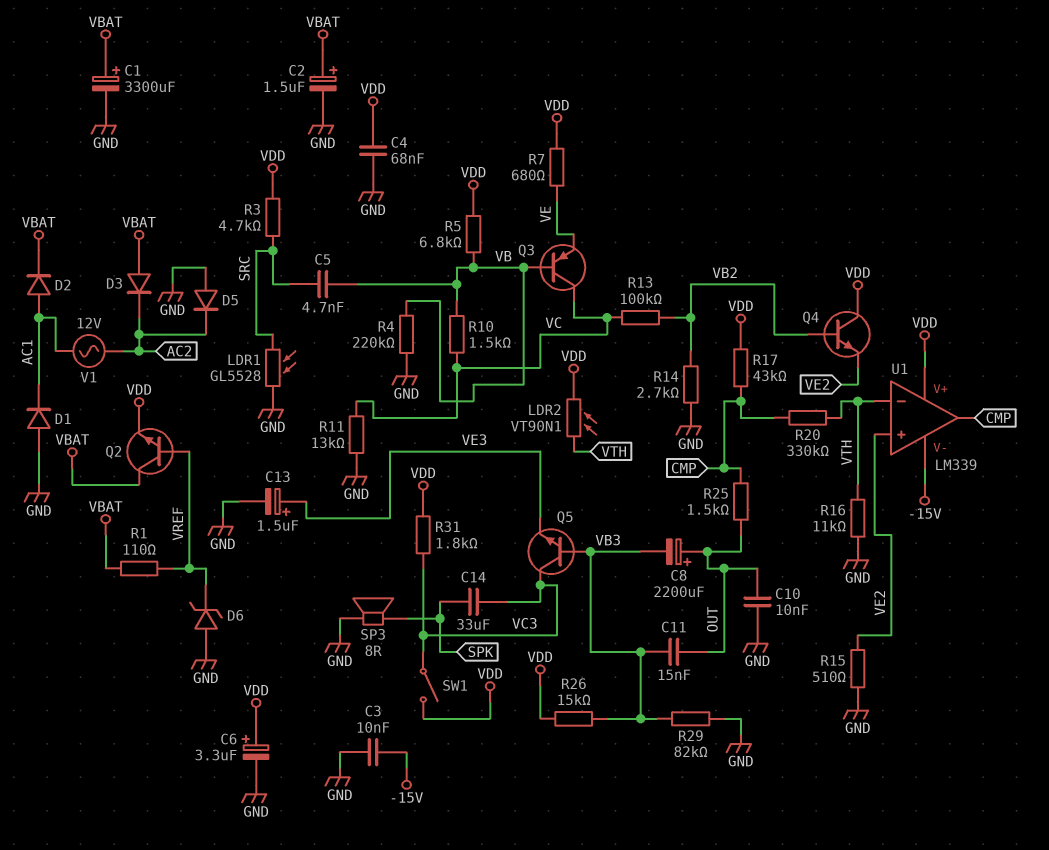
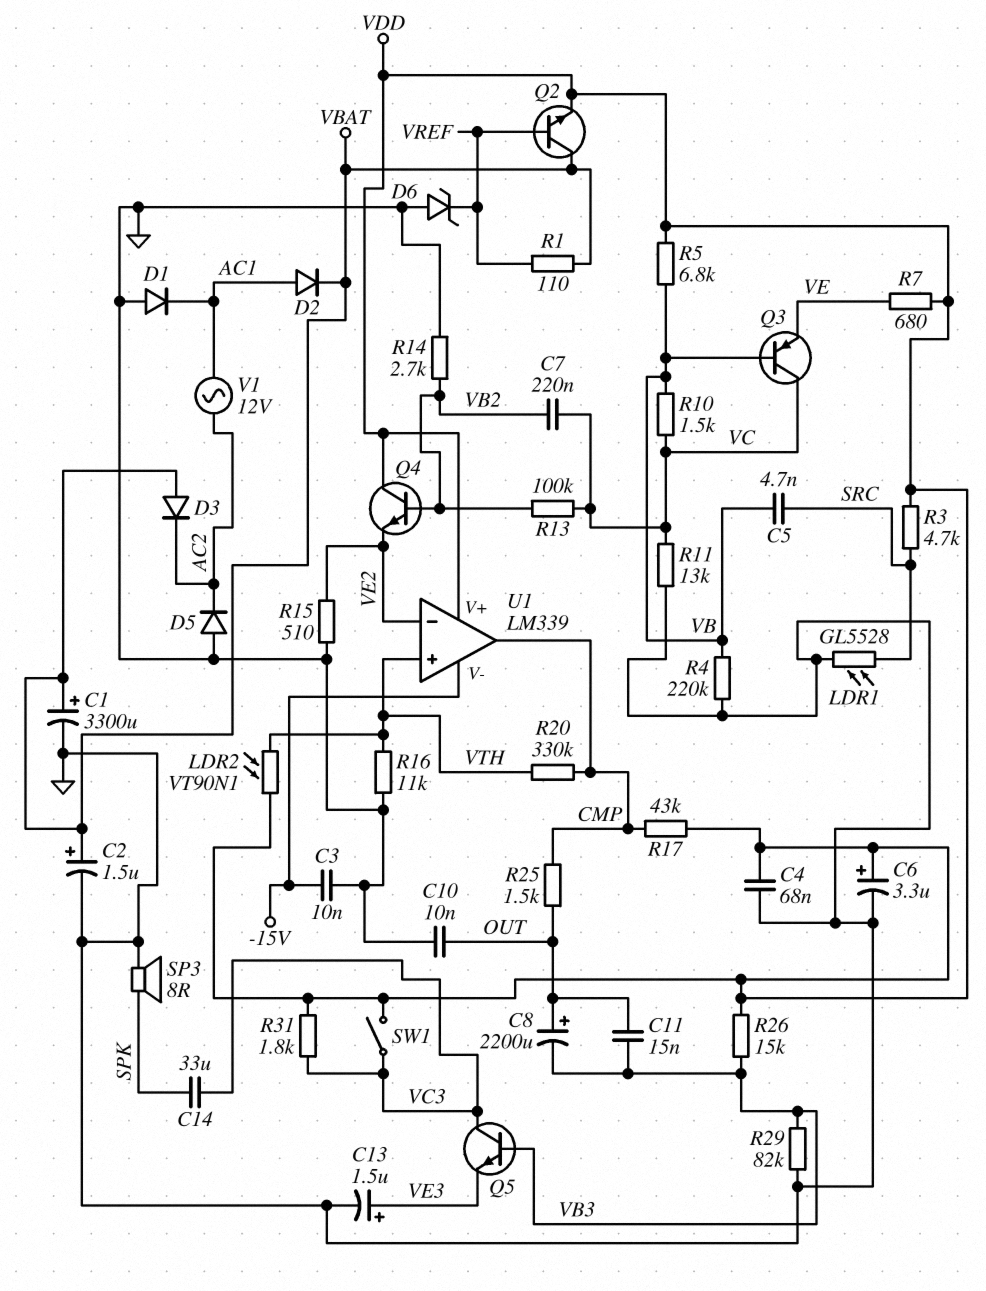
C7: none -> 220nF (VB2, VC)
U1 pin in+: VE2 -> VTH
U1 pin in-: VTH -> VE2

